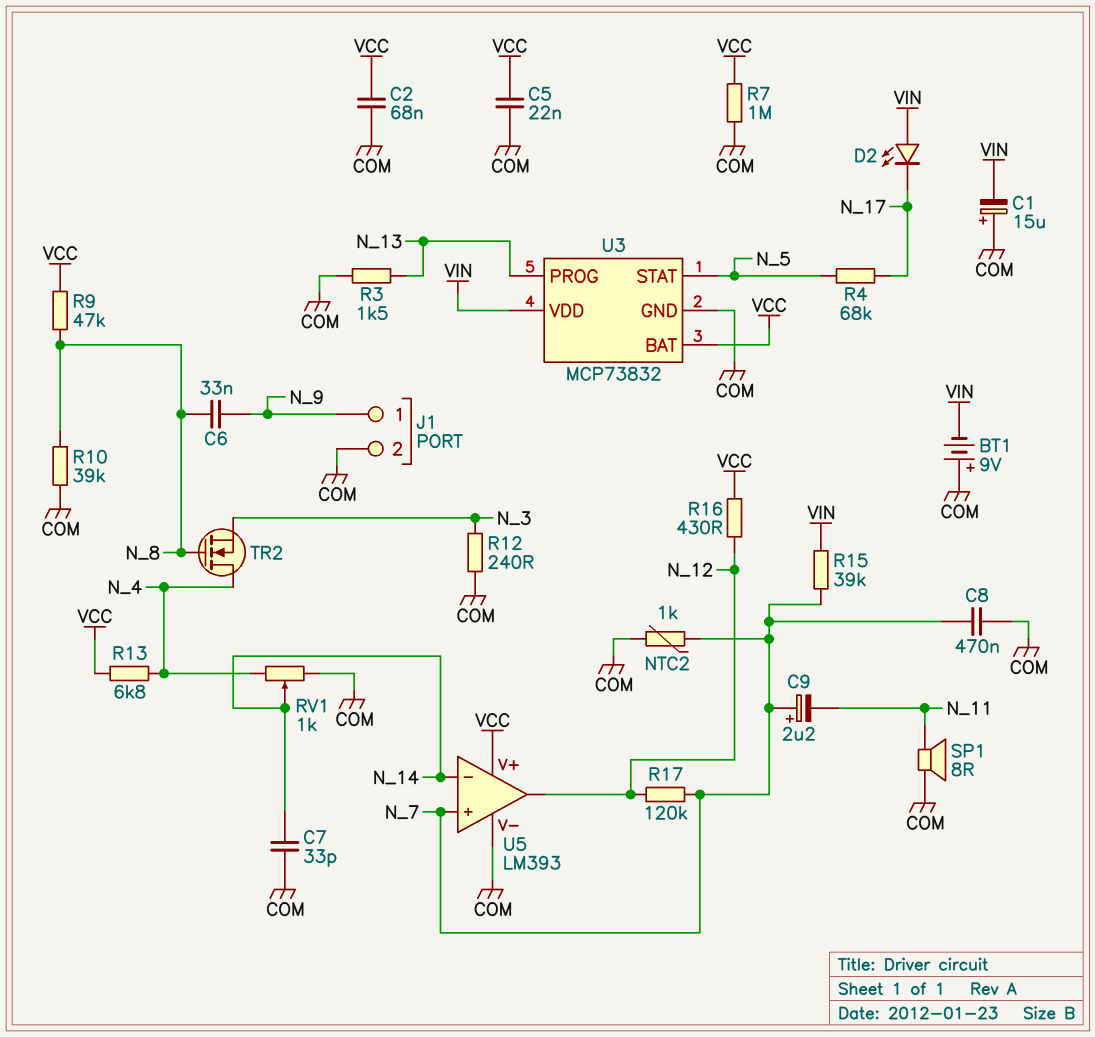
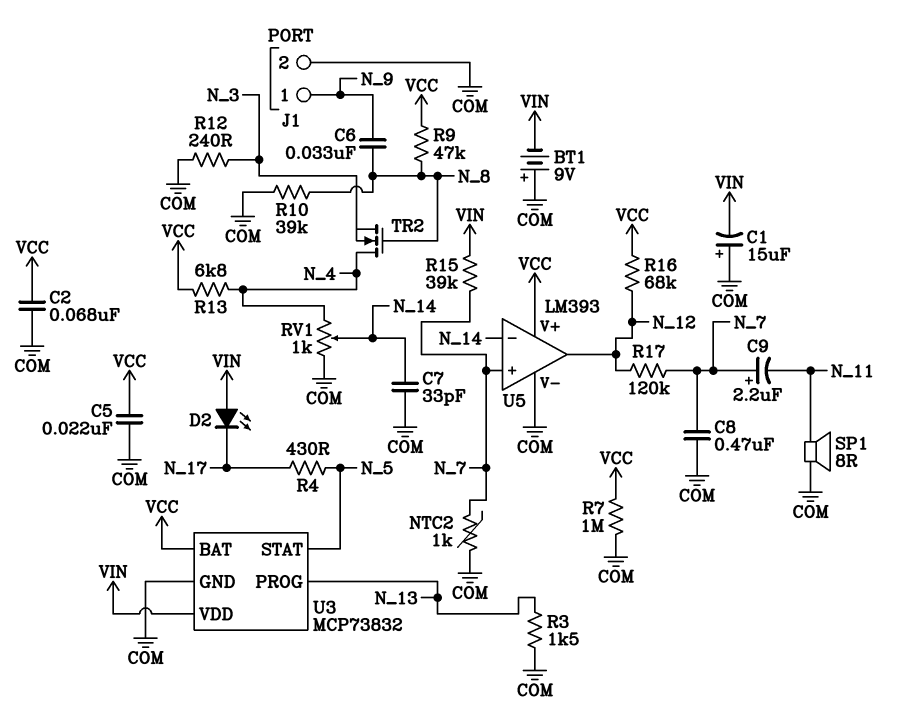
R4: 68k (N_5, N_17) -> 430 (N_5, N_17)
R16: 430 (N_12, VCC) -> 68k (N_12, VCC)

